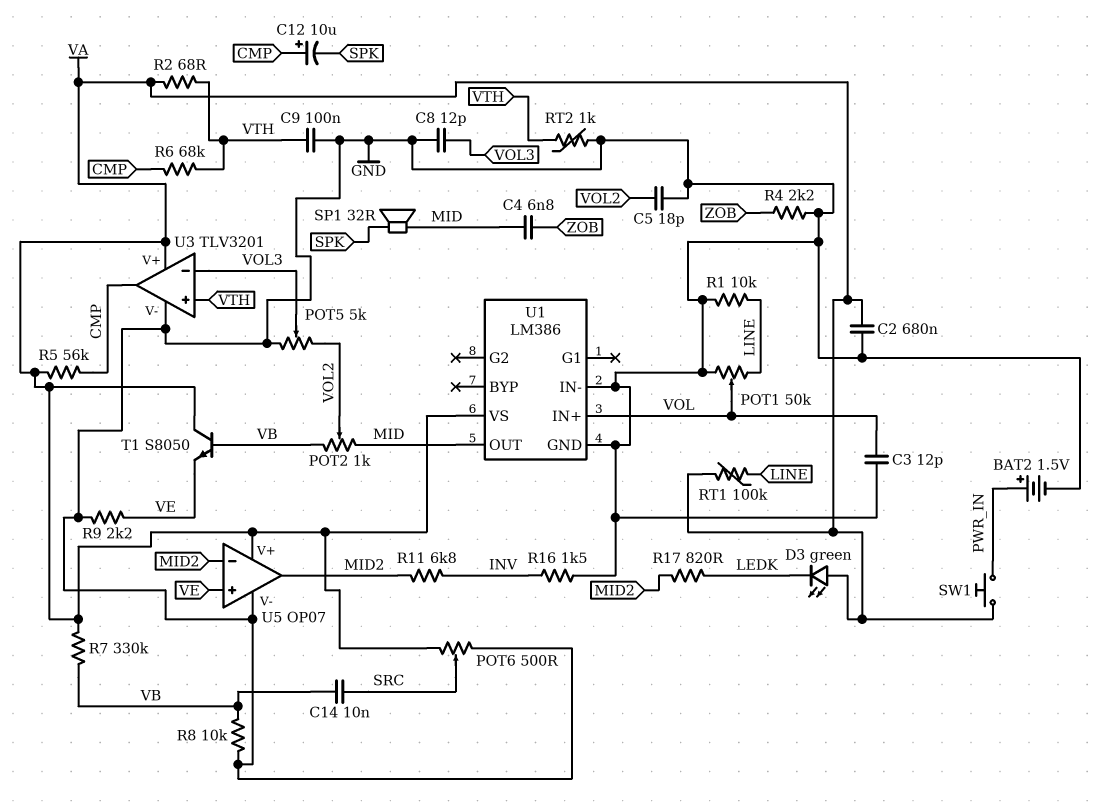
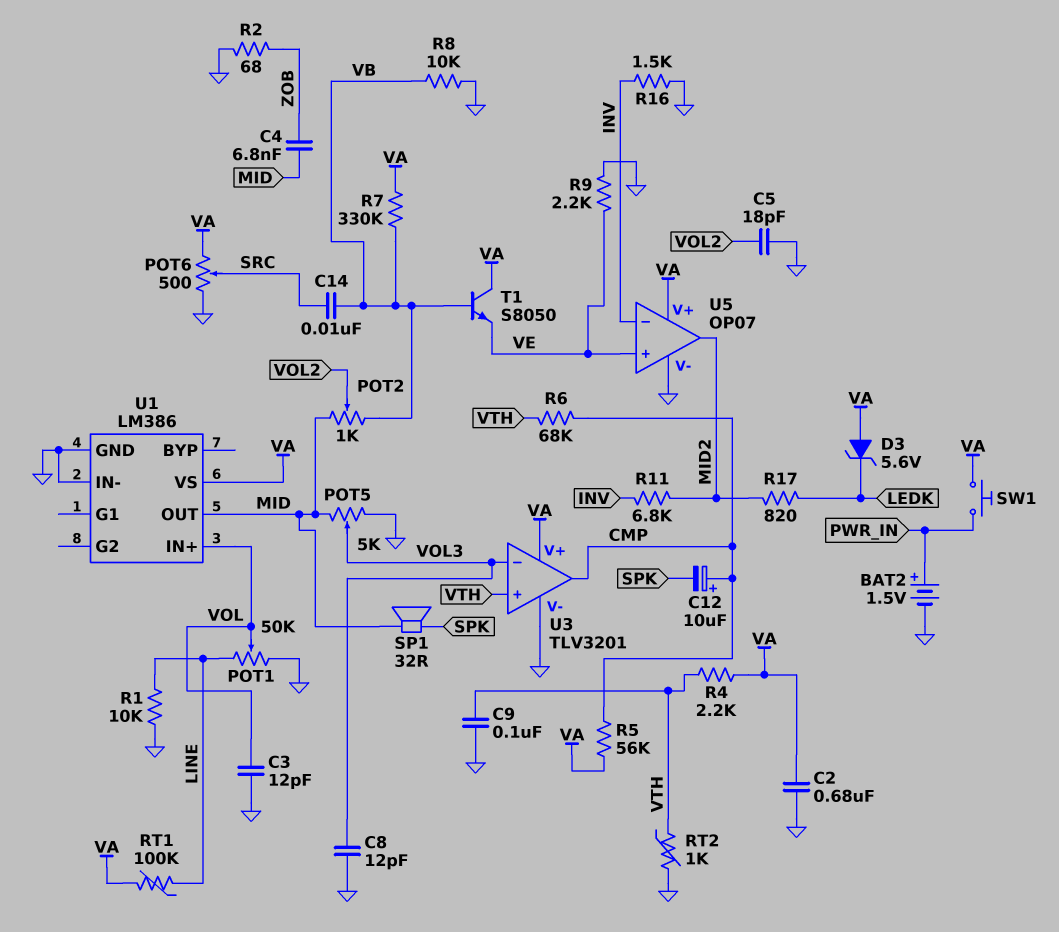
D3: LED green (A VA, K LEDK) -> zener 5.6V (A VA, K LEDK)
POT5: 5k (GND, VOL2, wiper VOL3) -> 5k (GND, MID, wiper VOL3)
R2: 68 (VA, VTH) -> 68 (GND, ZOB)
R4: 2.2k (GND, ZOB) -> 2.2k (VA, VTH)
U5 pin in-: MID2 -> INV

